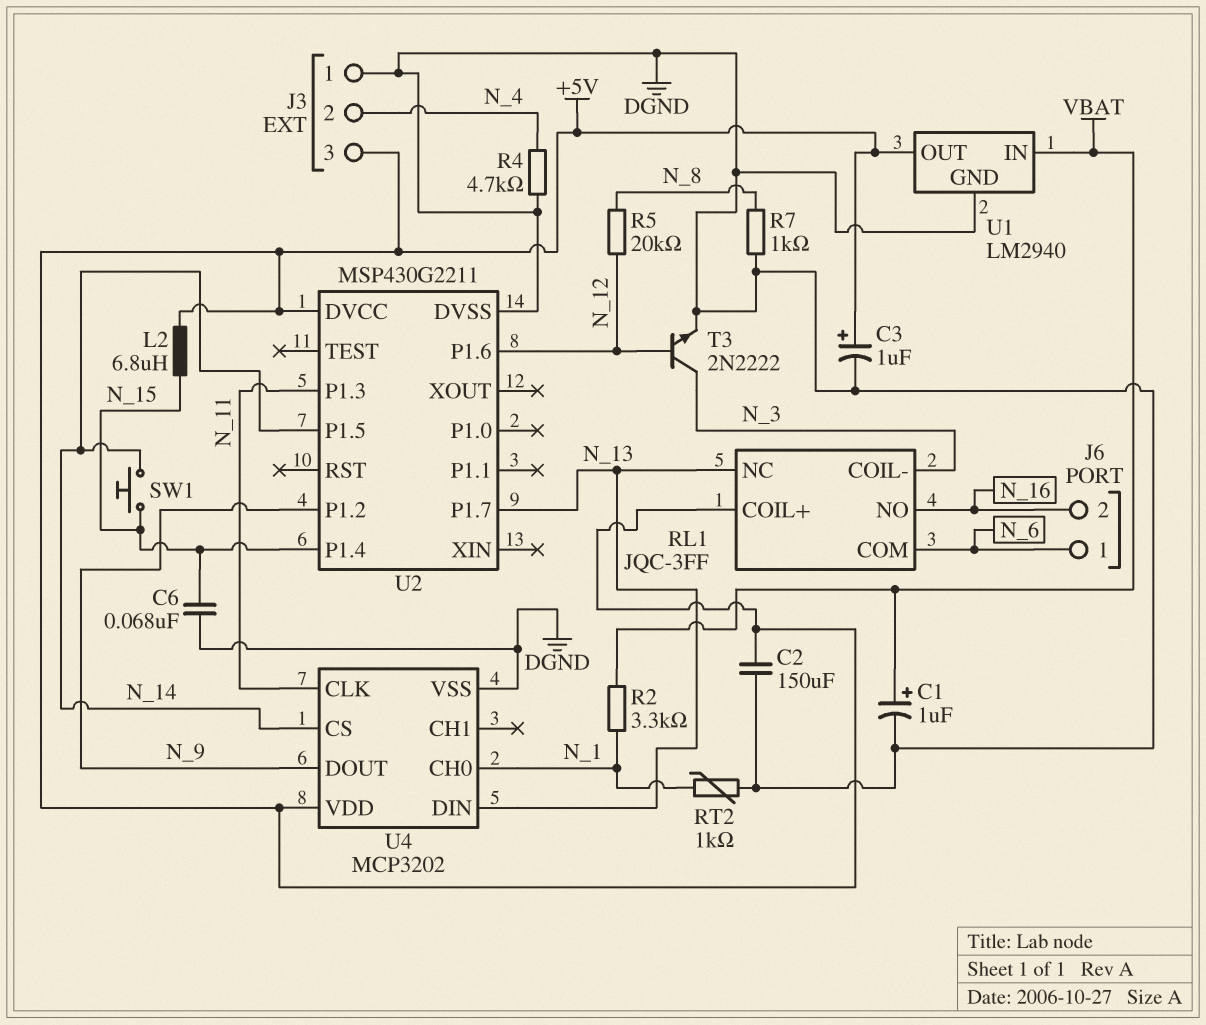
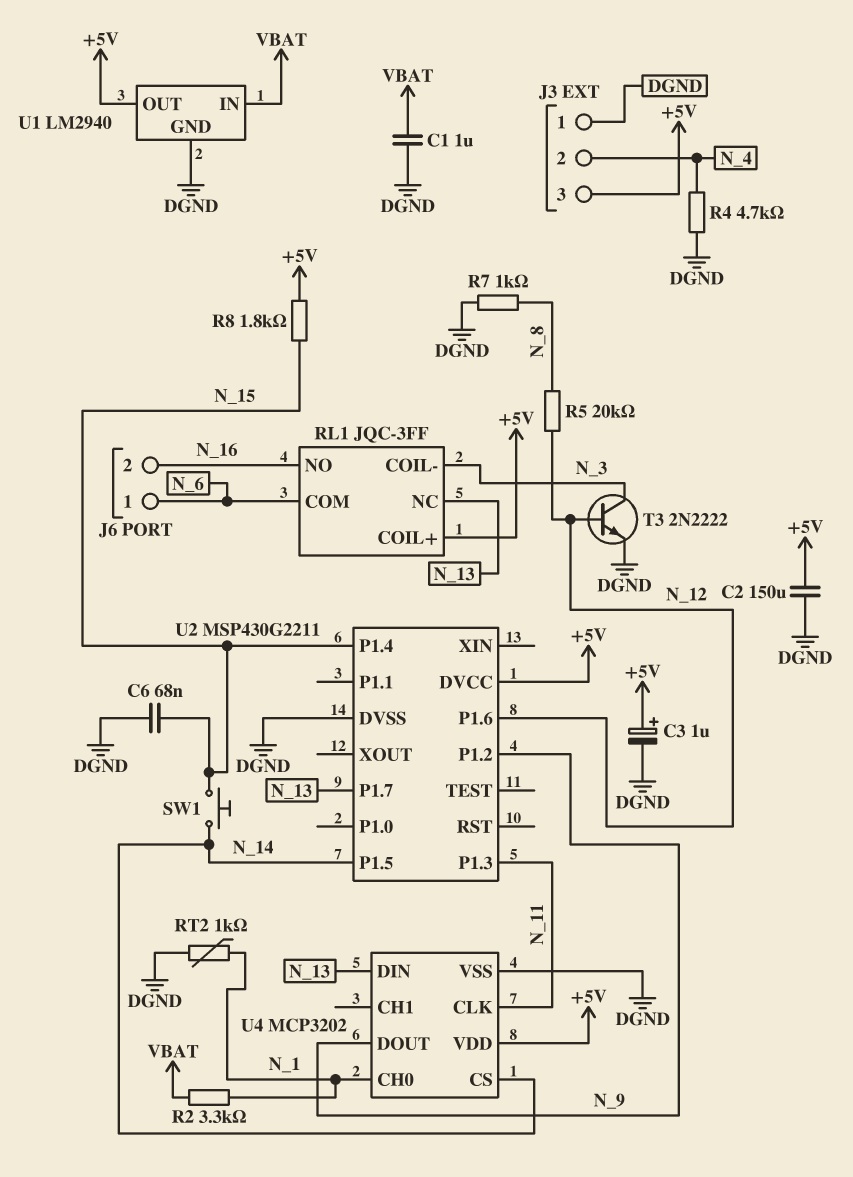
C1: 1uF (plus VBAT, minus DGND) -> 1uF (DGND, VBAT)
L2: 6.8uH (+5V, N_15) -> none
R8: none -> 1.8k (+5V, N_15)

